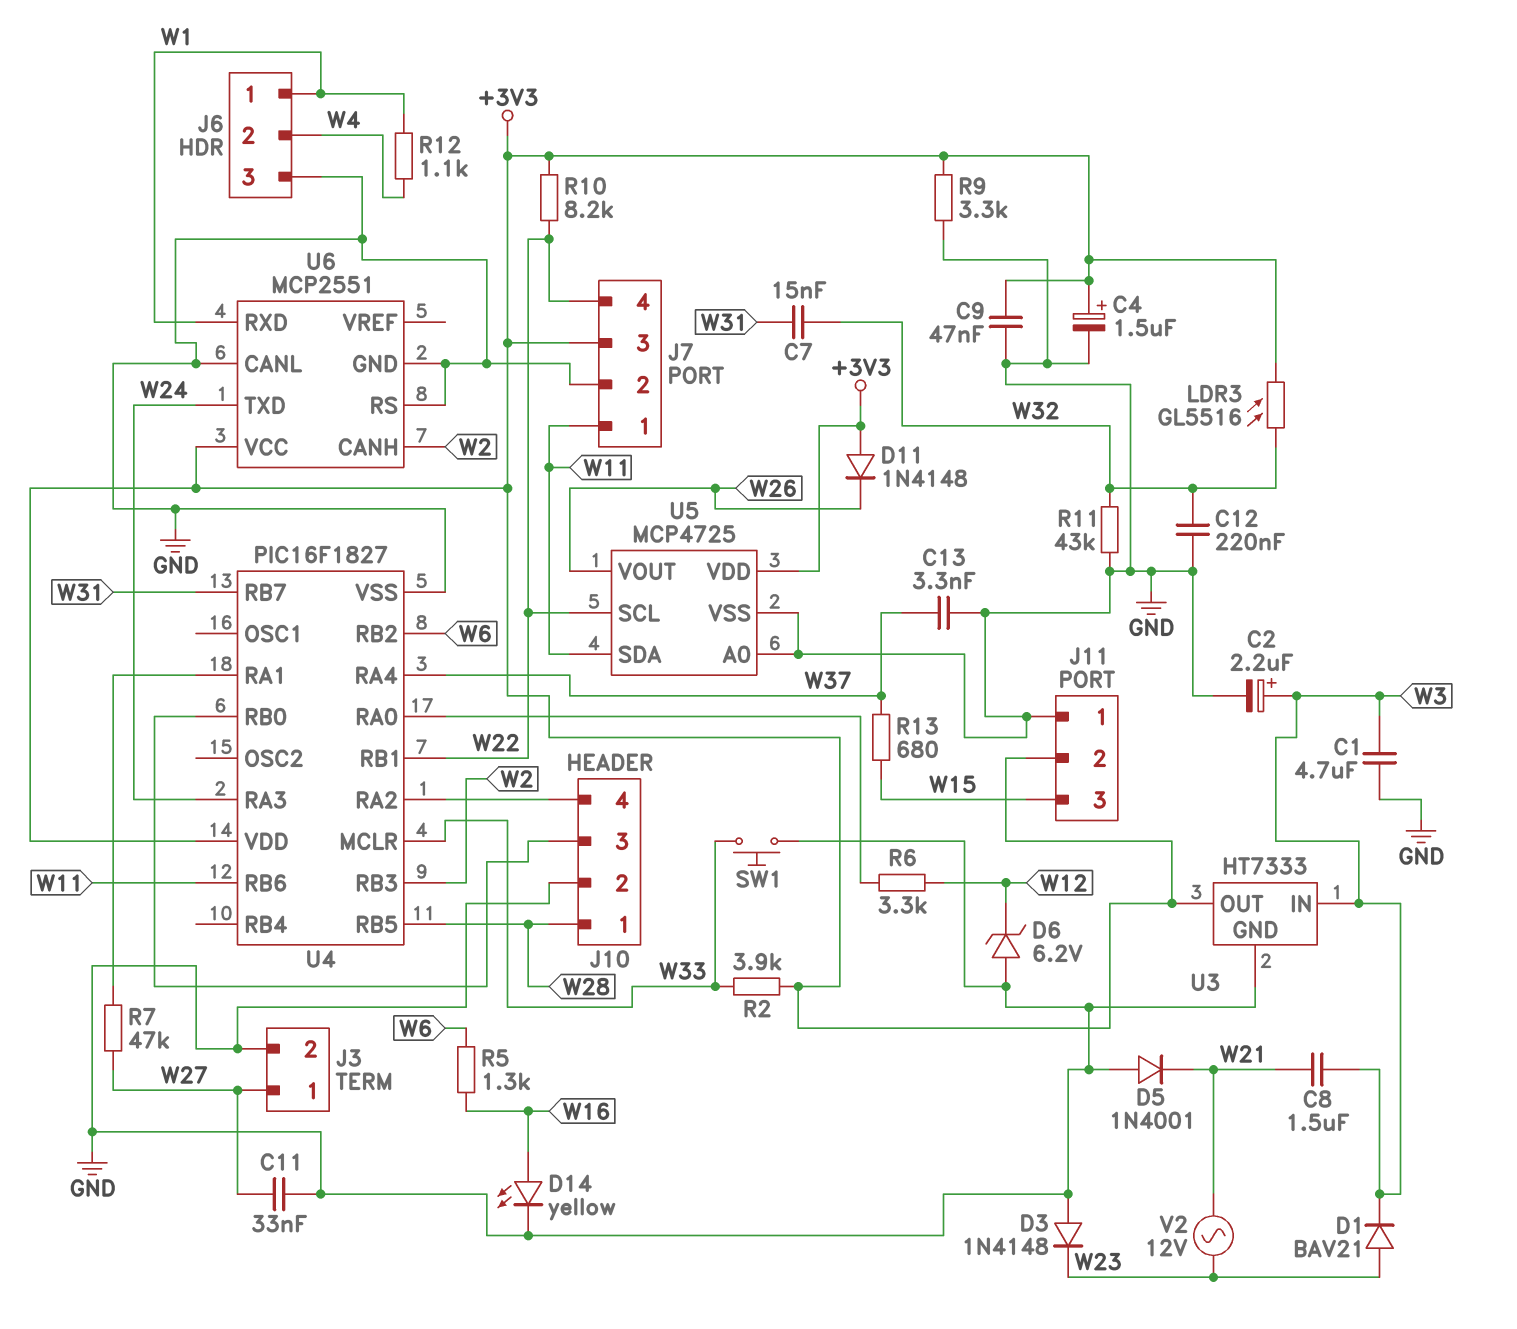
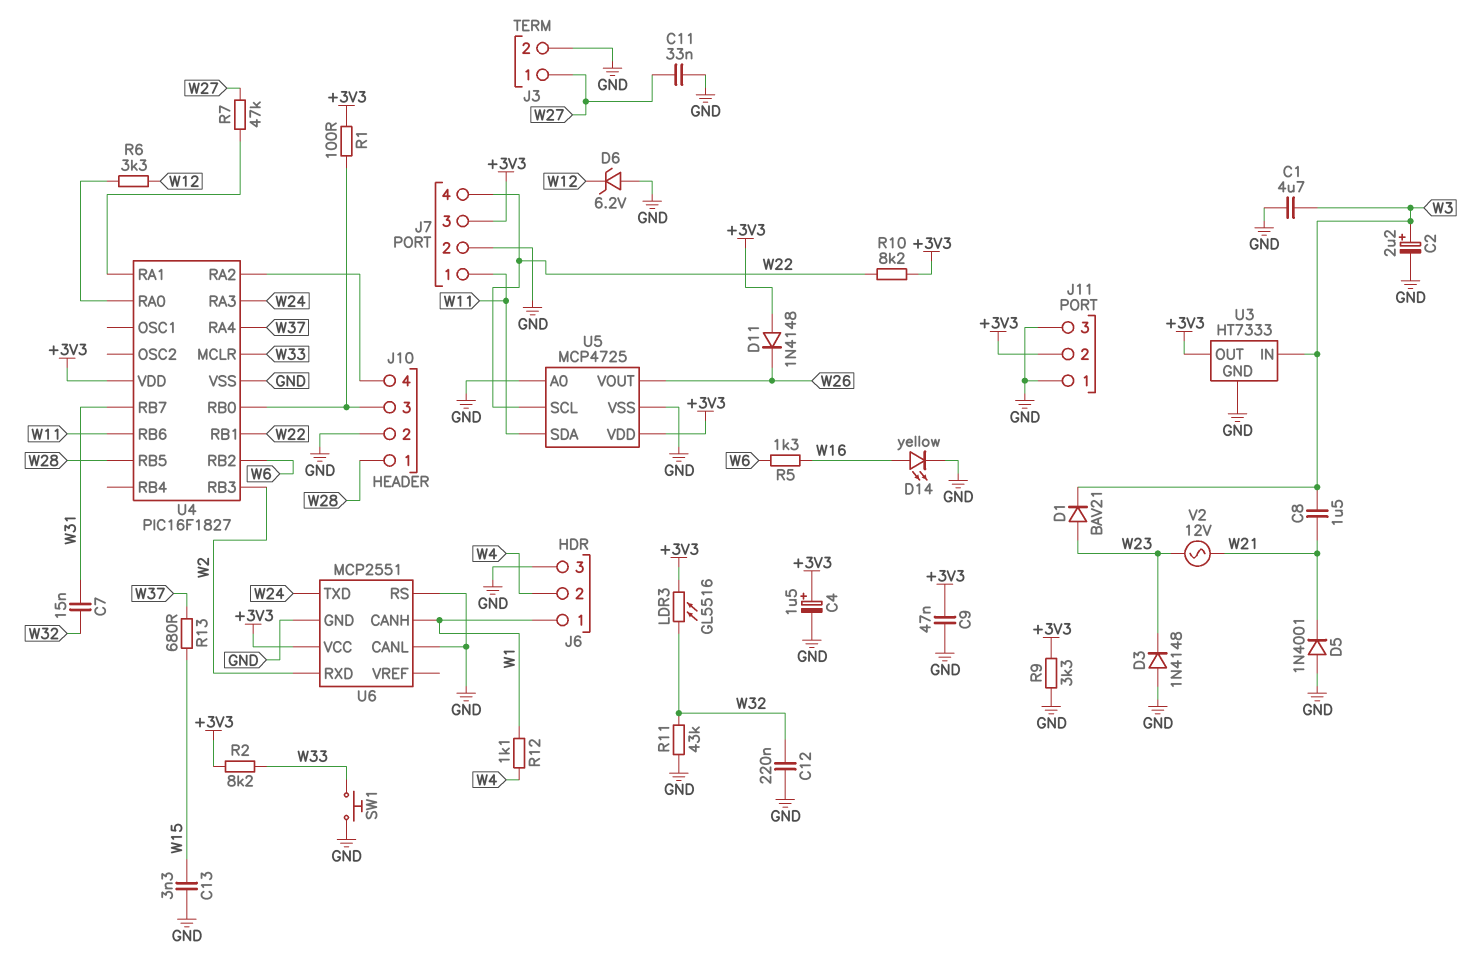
C13: 3.3nF (GND, W37) -> 3.3nF (GND, W15)
J11 pin 3: W15 -> GND
R1: none -> 100 (+3V3, J10/3)
R2: 3.9k (+3V3, W33) -> 8.2k (+3V3, W33)
U6 pin CANH: W2 -> W1
U6 pin RXD: W1 -> W2

